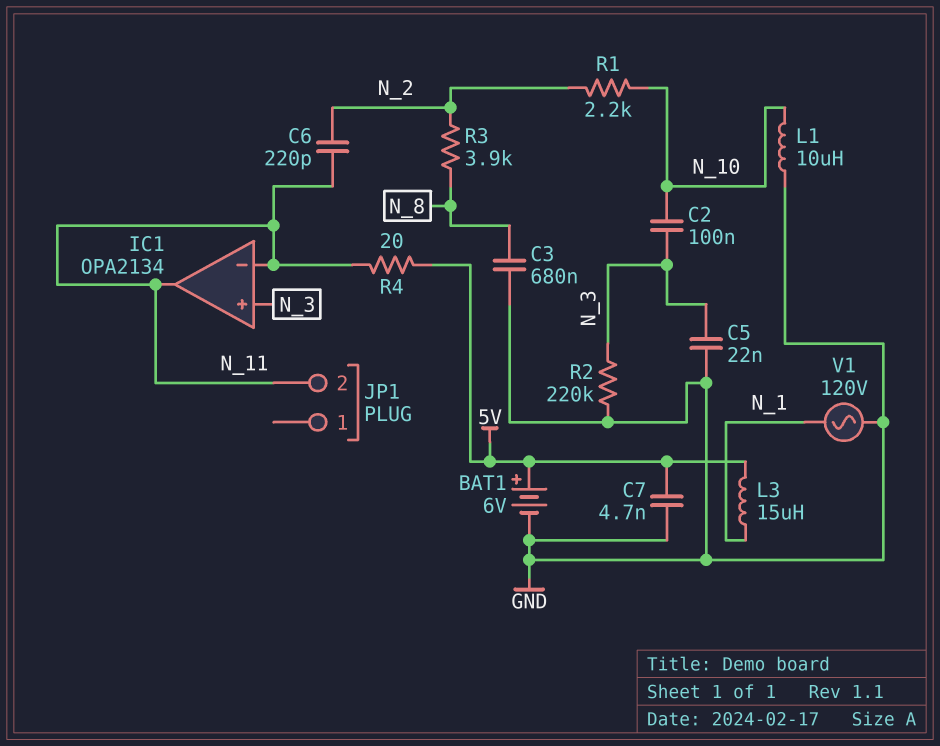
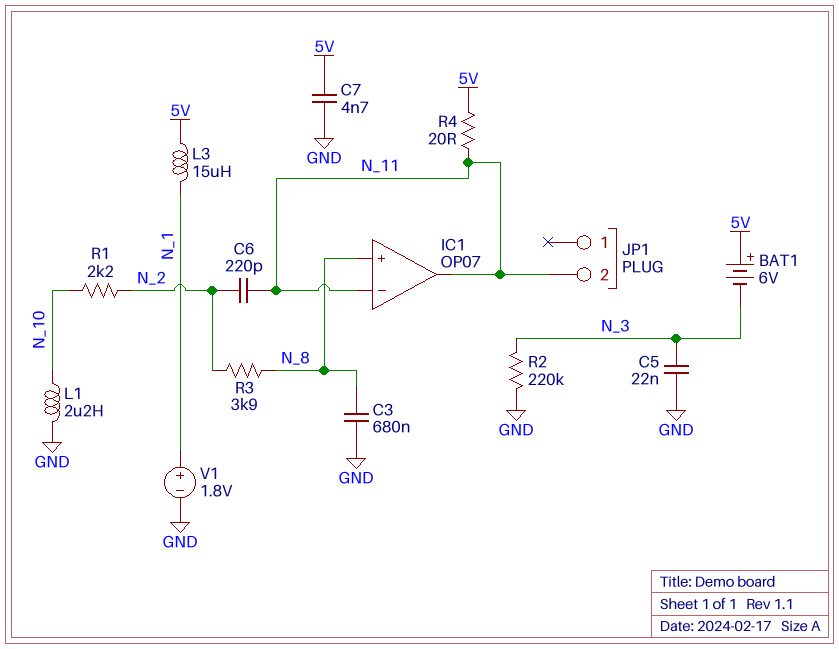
BAT1: 6V (plus 5V, minus GND) -> 6V (plus 5V, minus N_3)
C2: 100nF (N_3, N_10) -> none
IC1: OPA2134 -> OP07
IC1 pin in+: N_3 -> N_8
L1: 10uH (GND, N_10) -> 2.2uH (GND, N_10)
V1: AC 120V (GND, N_1) -> 1.8V (plus N_1, minus GND)

